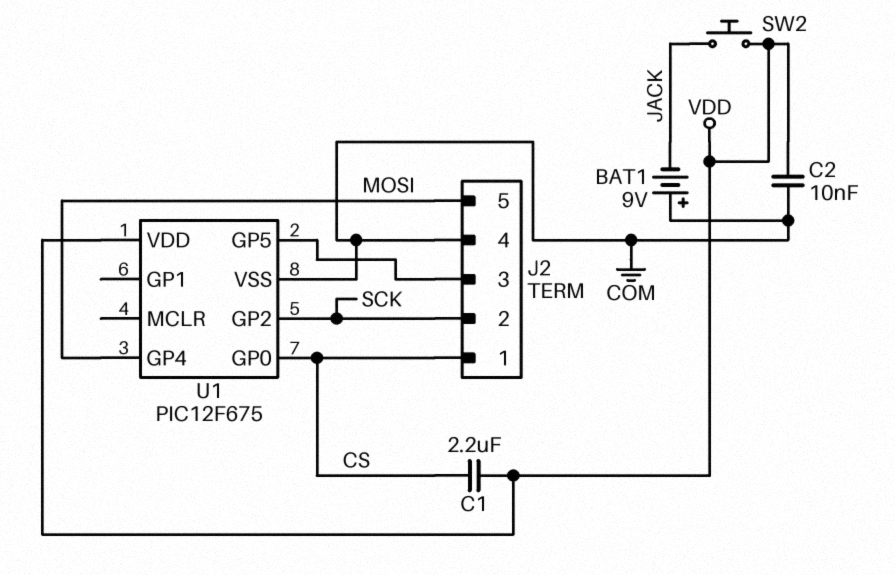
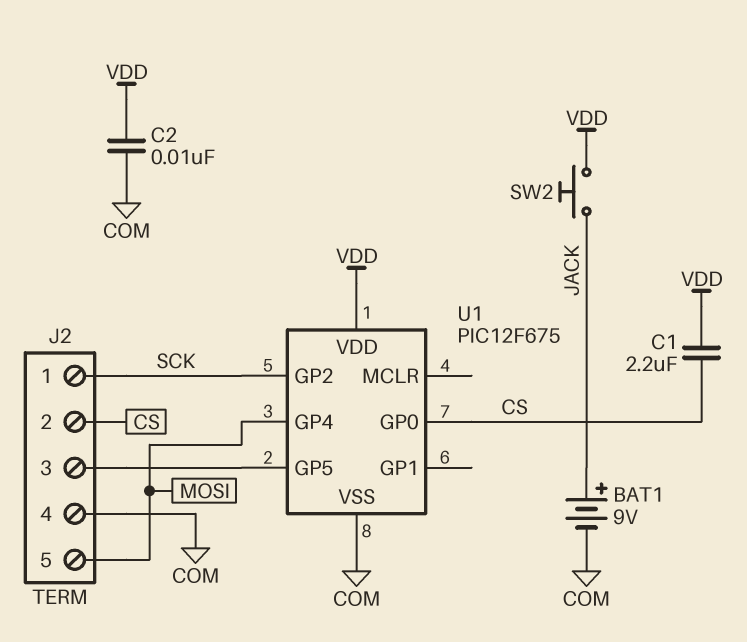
BAT1: 9V (plus COM, minus JACK) -> 9V (plus JACK, minus COM)
J2 pin 1: CS -> SCK
J2 pin 2: SCK -> CS

